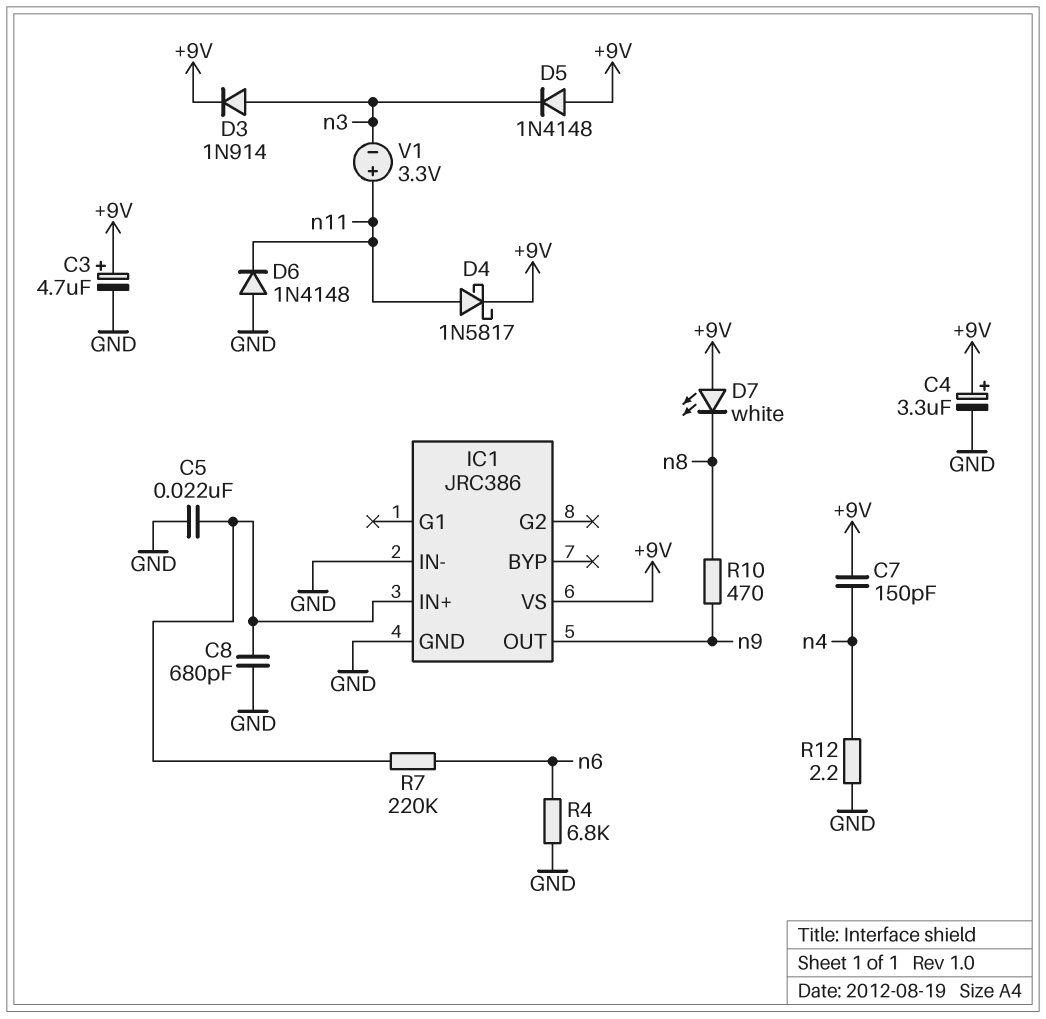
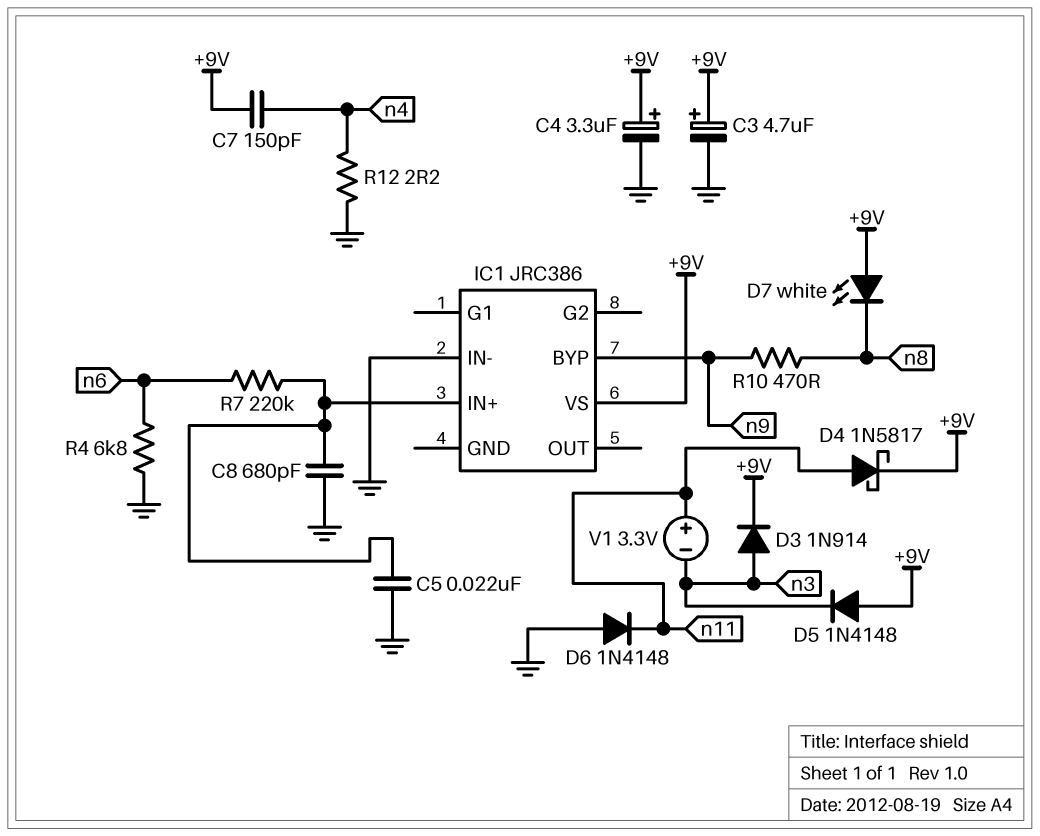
IC1 pin BYP: none -> n9
IC1 pin GND: GND -> none
IC1 pin OUT: n9 -> none

